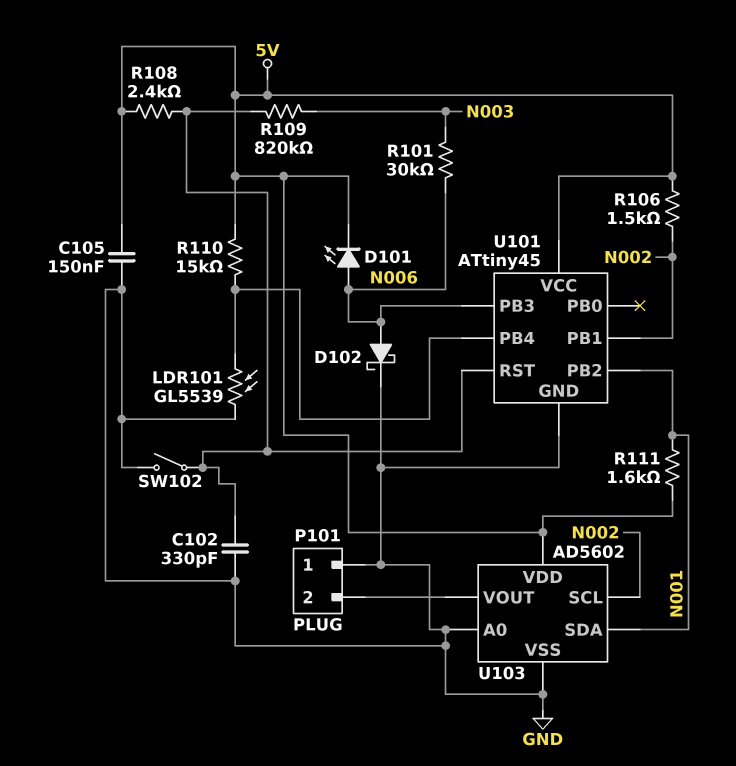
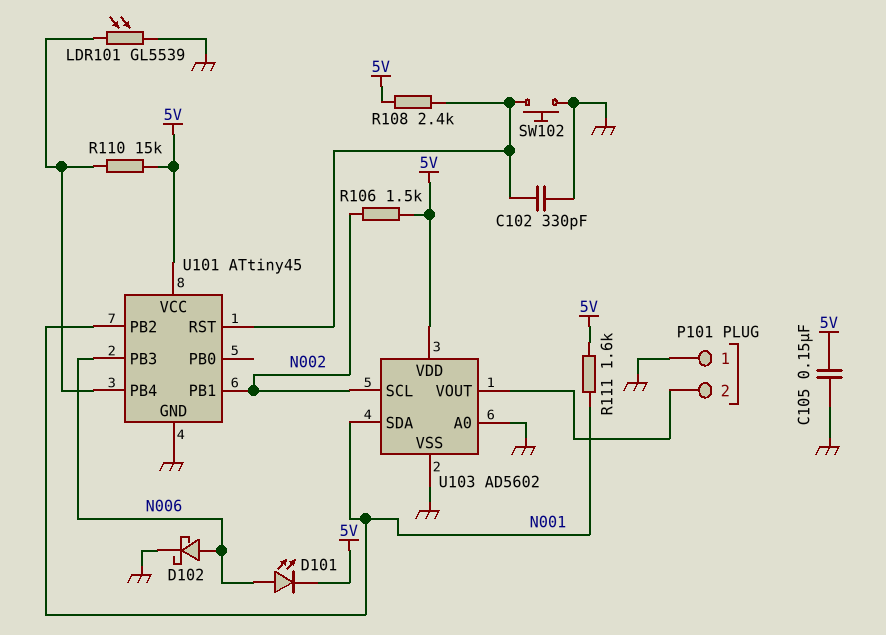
R101: 30k (N003, N006) -> none
R109: 820k (N003, U101/RST) -> none
SW102: switch (GND, U101/RST) -> button (GND, U101/RST)

